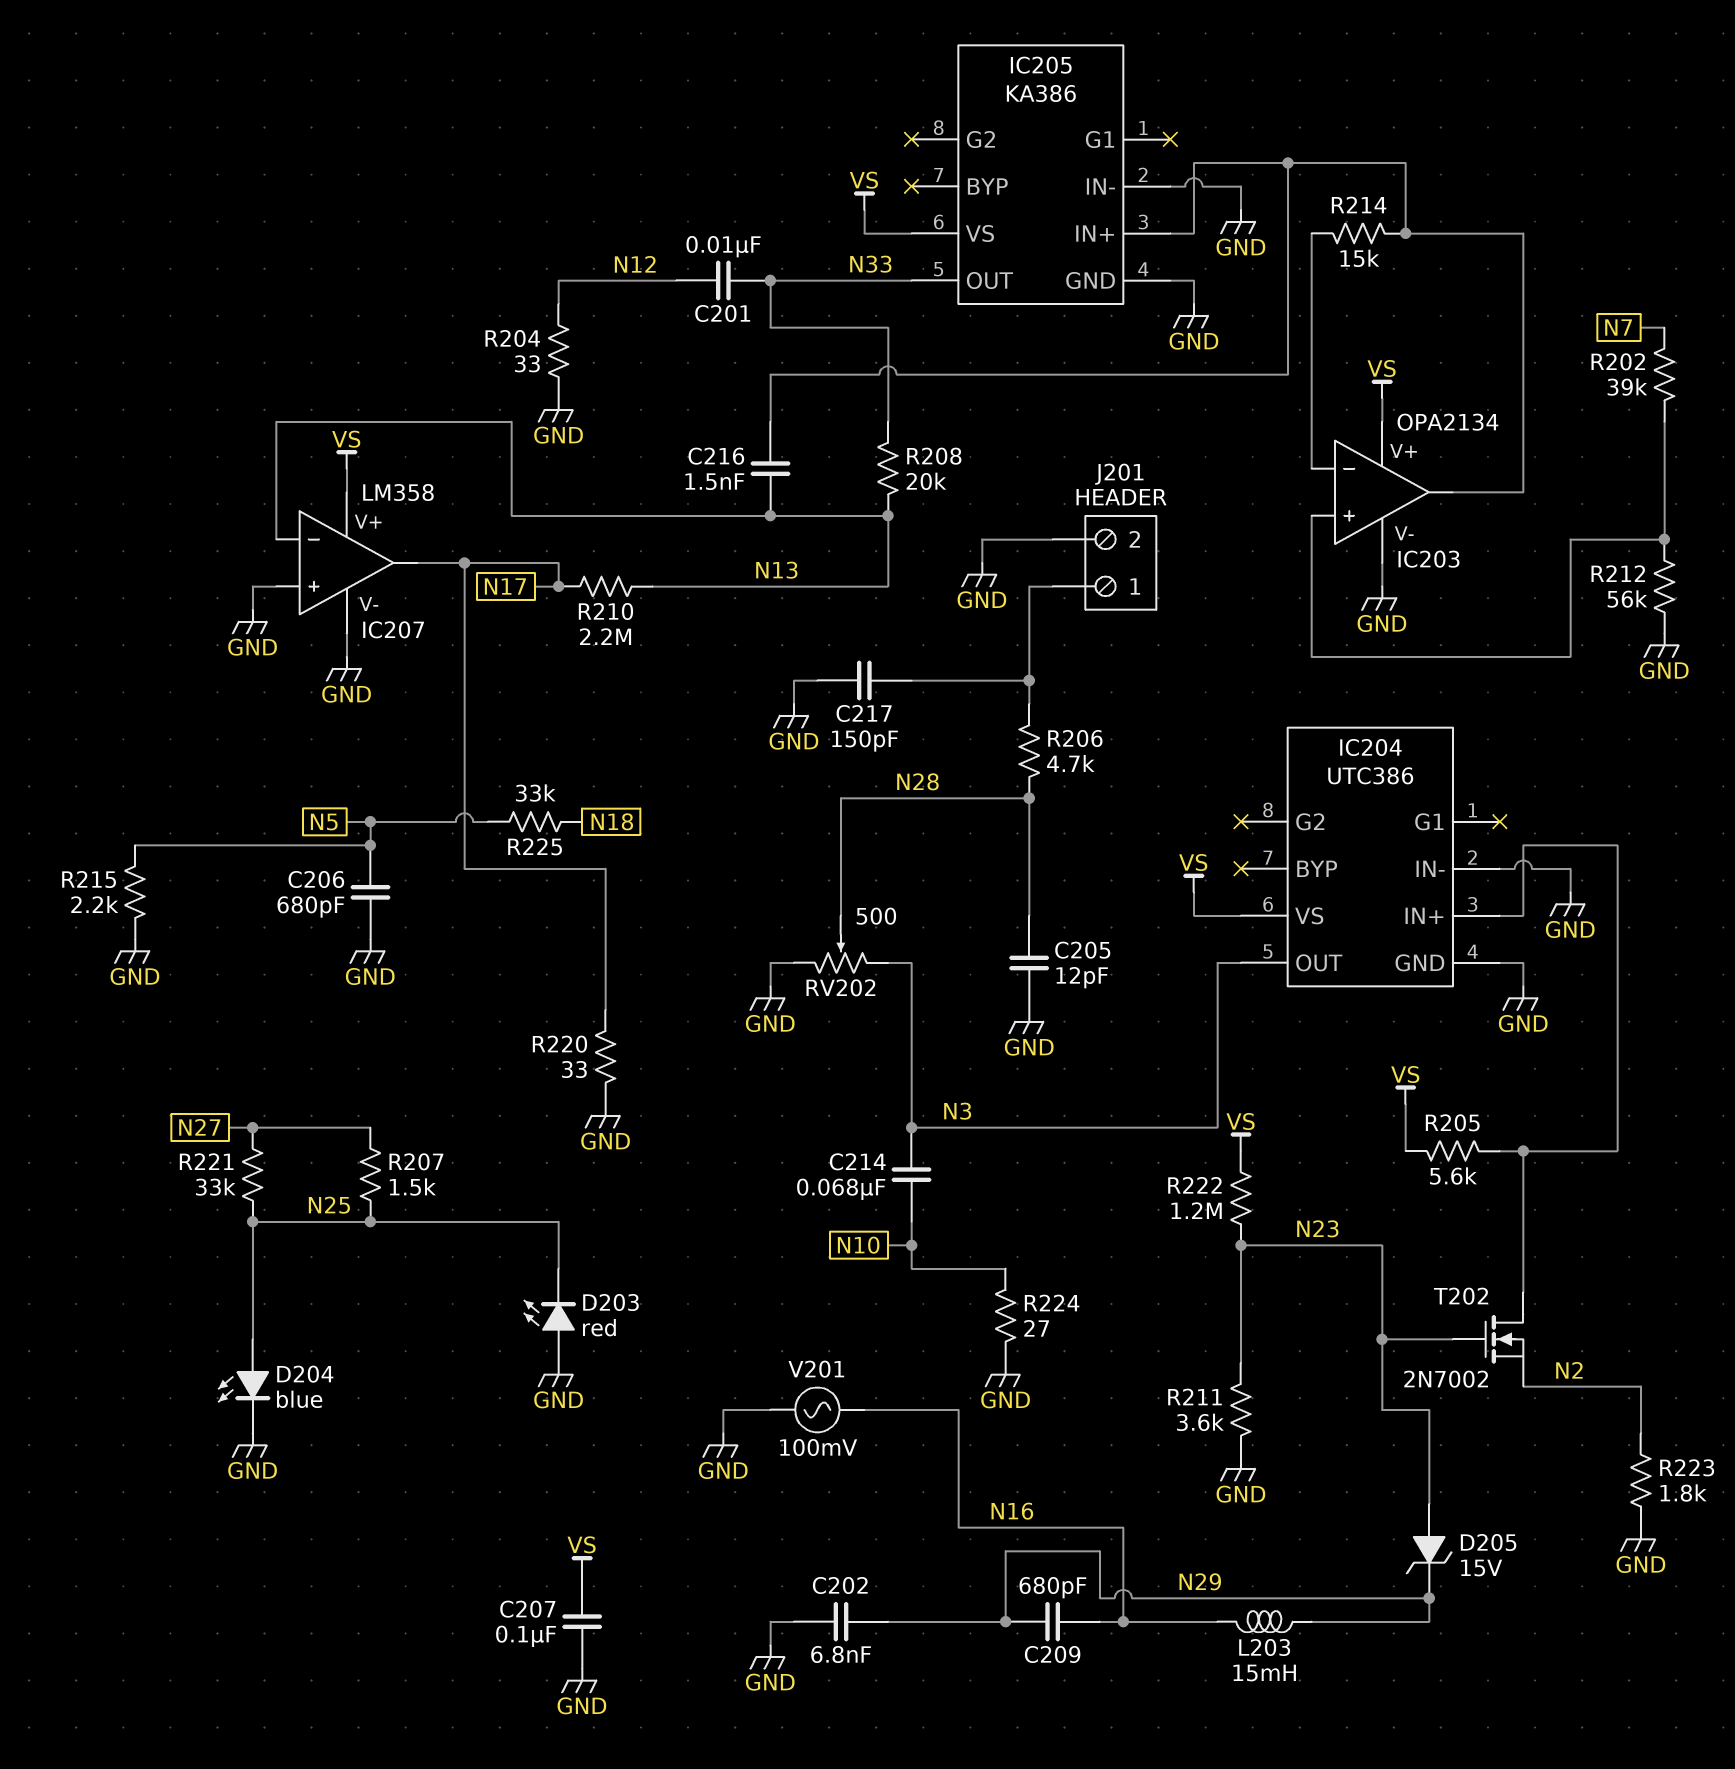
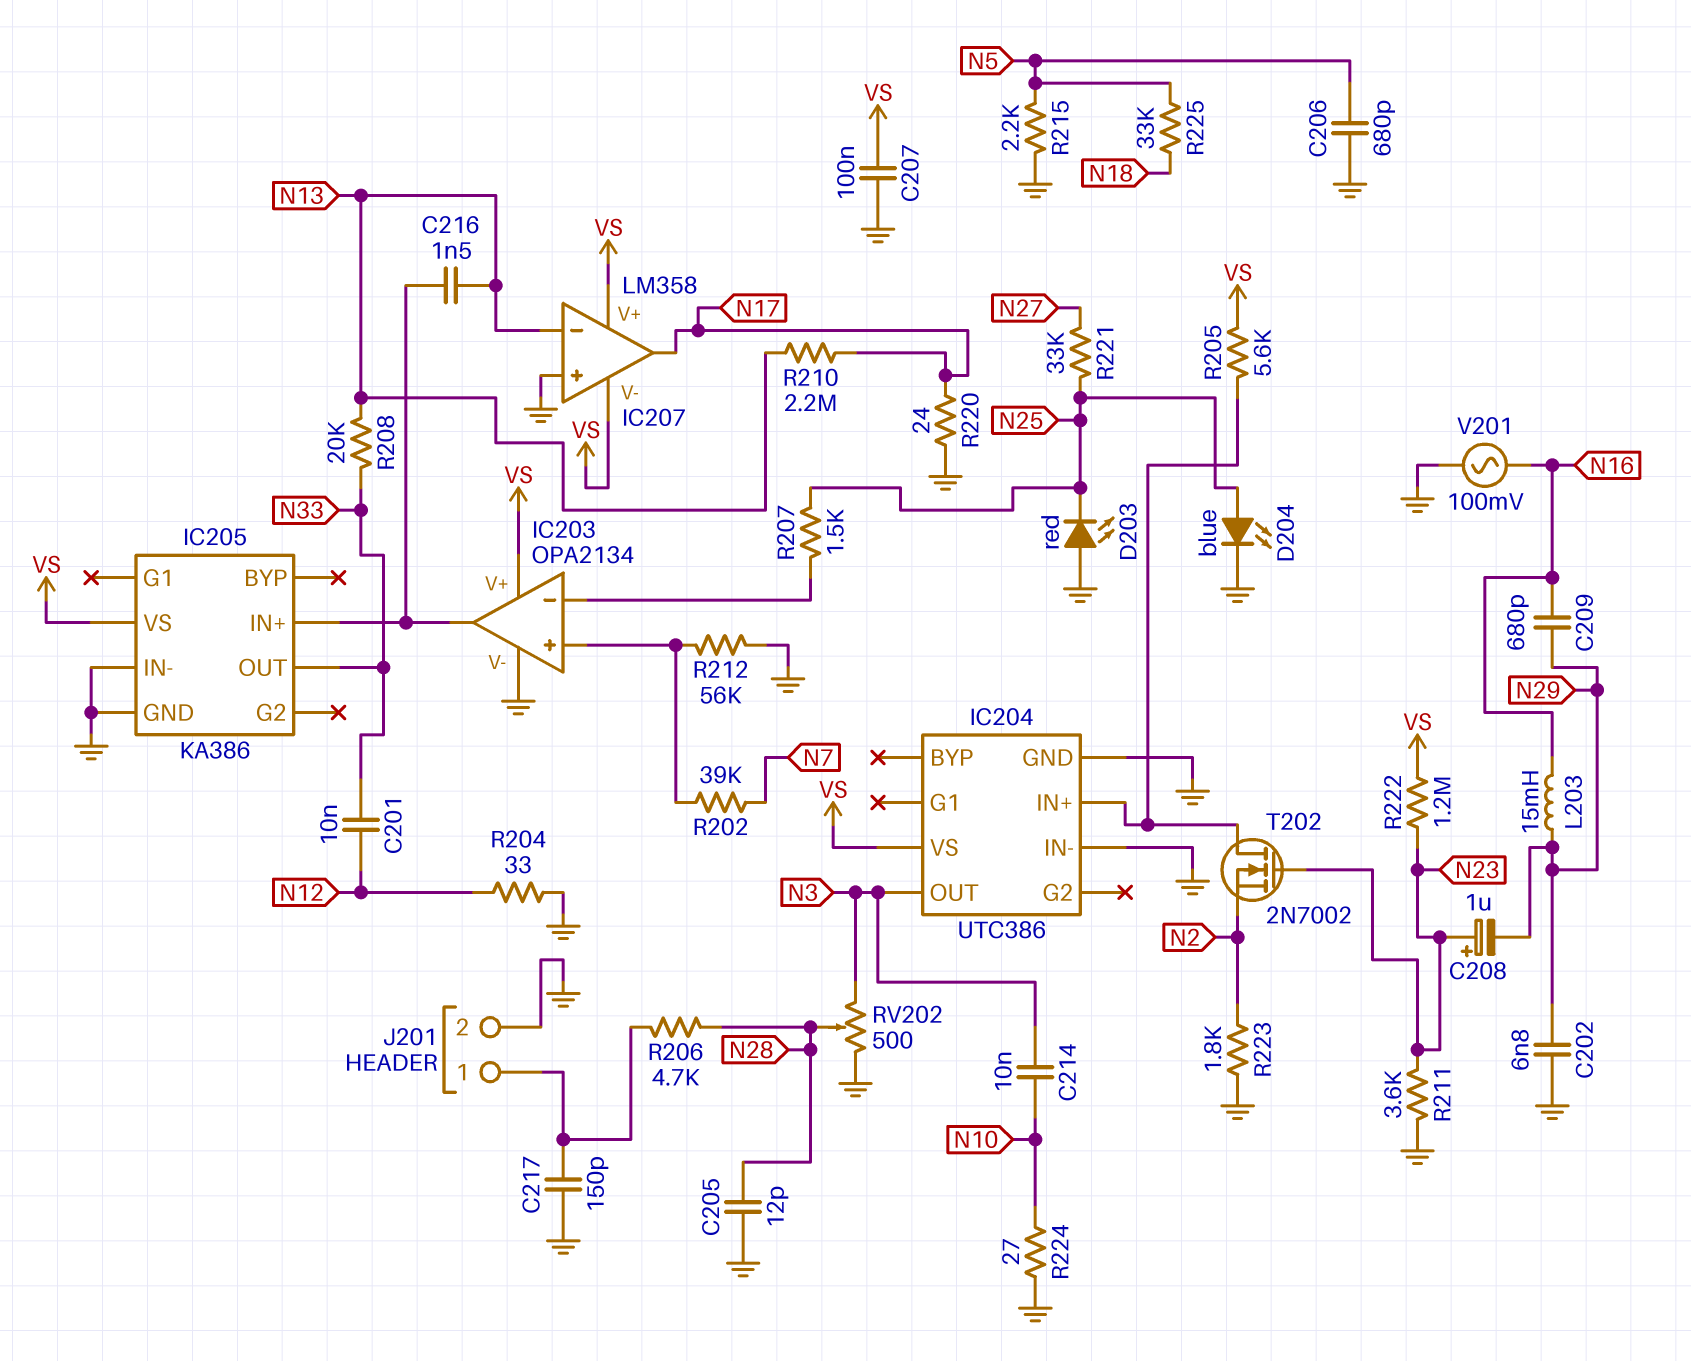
C208: none -> 1uF (plus N23, minus N29)
C214: 68nF (N3, N10) -> 10nF (N3, N10)
D205: zener 15V (A N23, K N29) -> none
IC207 pin V-: GND -> VS
R207: 1.5k (N25, N27) -> 1.5k (IC203/in-, N25)
R214: 15k (IC203/in-, IC203/out) -> none
R220: 33 (GND, N17) -> 24 (GND, N17)

